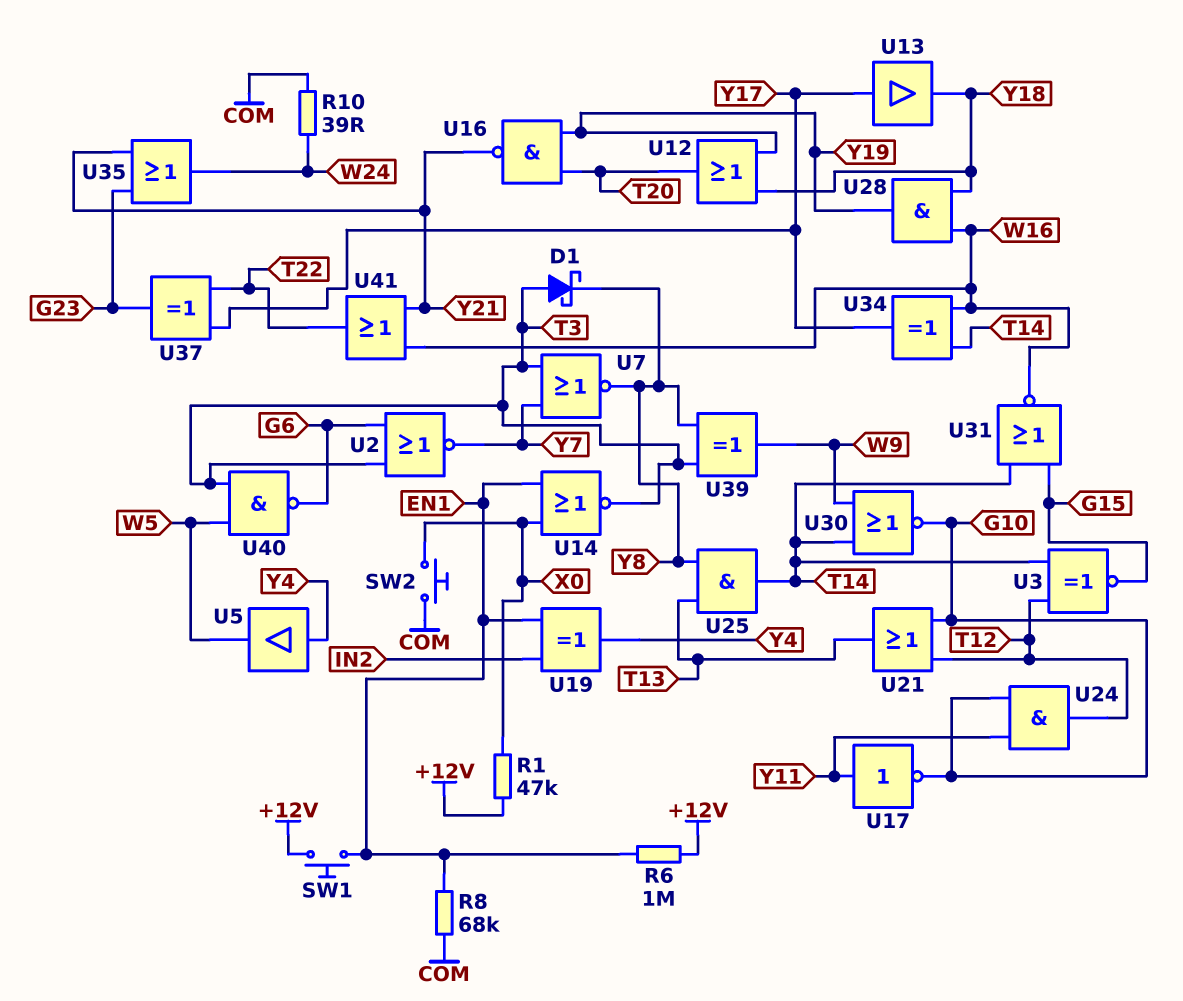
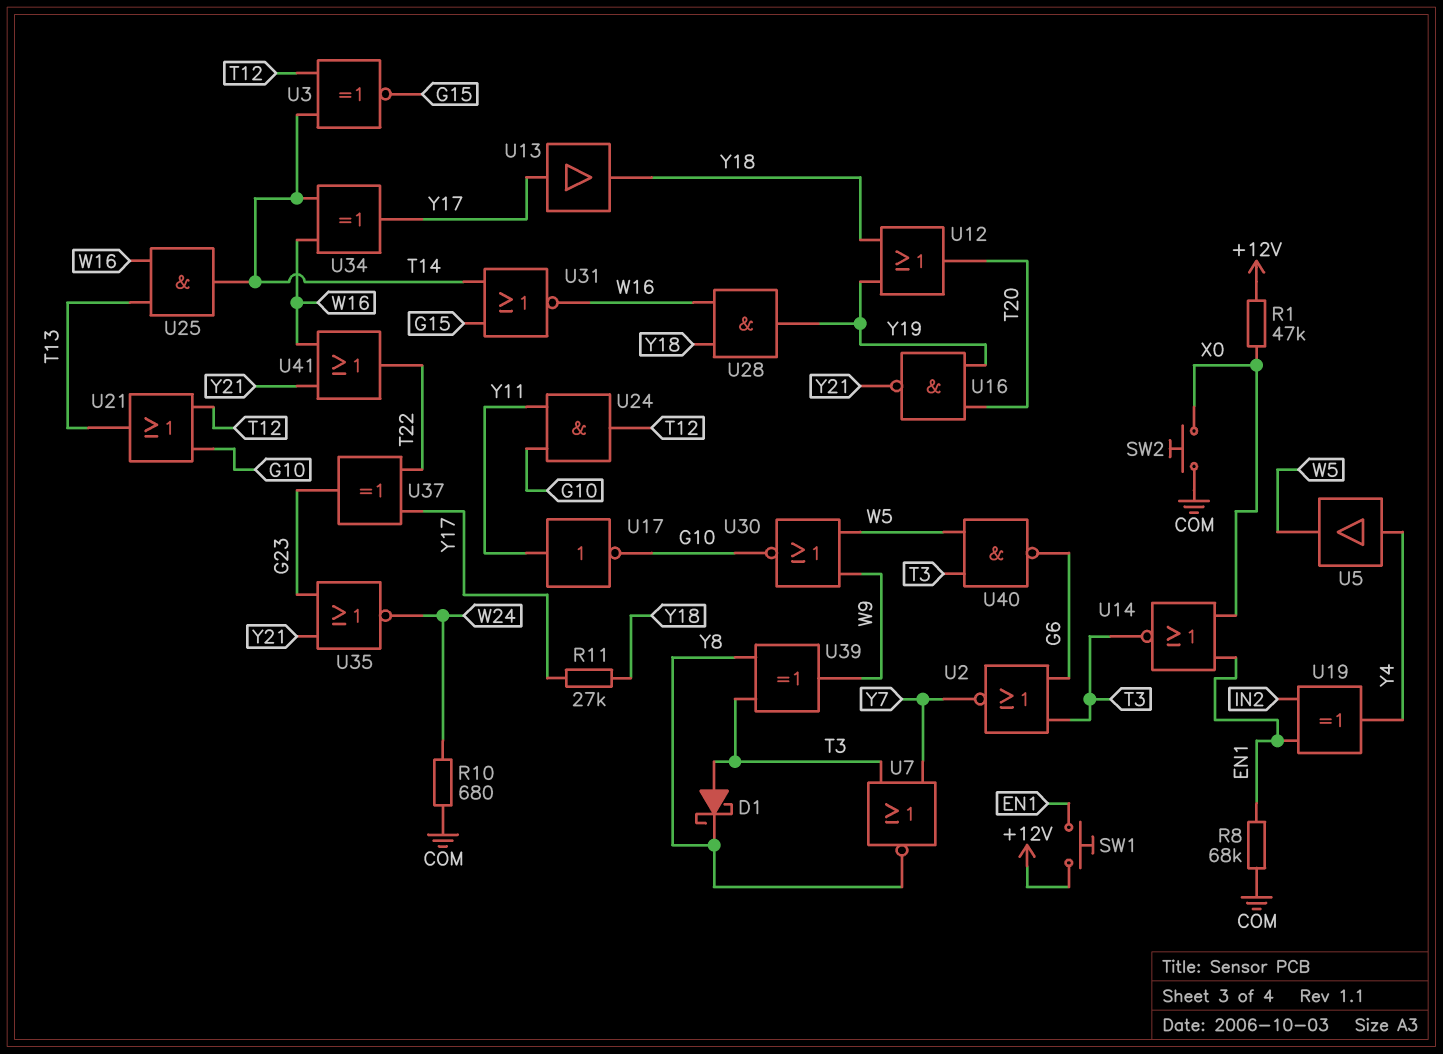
R6: 1M (+12V, EN1) -> none
R10: 39 (COM, W24) -> 680 (COM, W24)
R11: none -> 27k (Y17, Y18)
U25: AND (in T13, in Y8, out T14) -> AND (in T13, in W16, out T14)
U30: NOR (in T14, in W9, out G10) -> NOR (in W5, in W9, out G10)
U35: OR (in G23, in Y21, out W24) -> NOR (in G23, in Y21, out W24)

